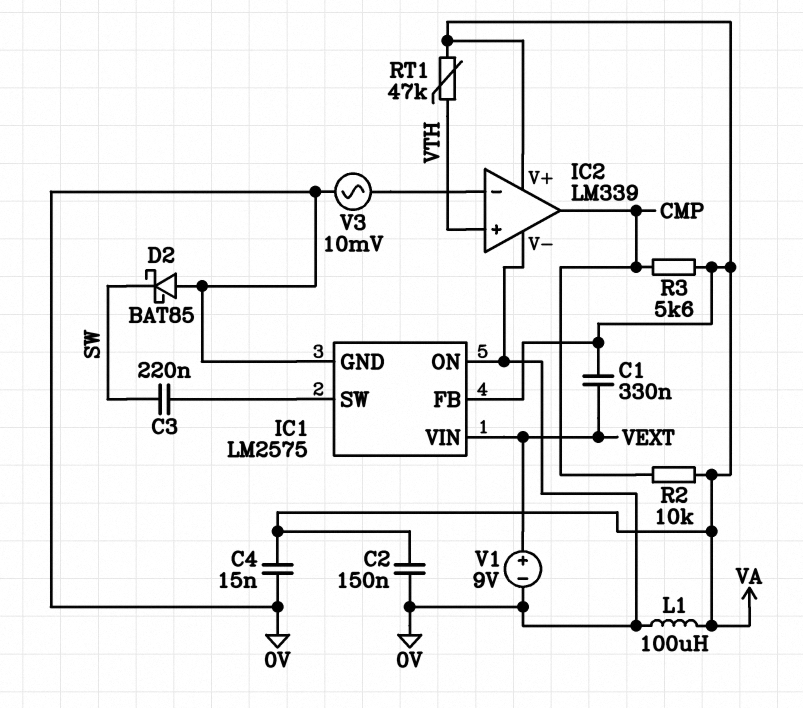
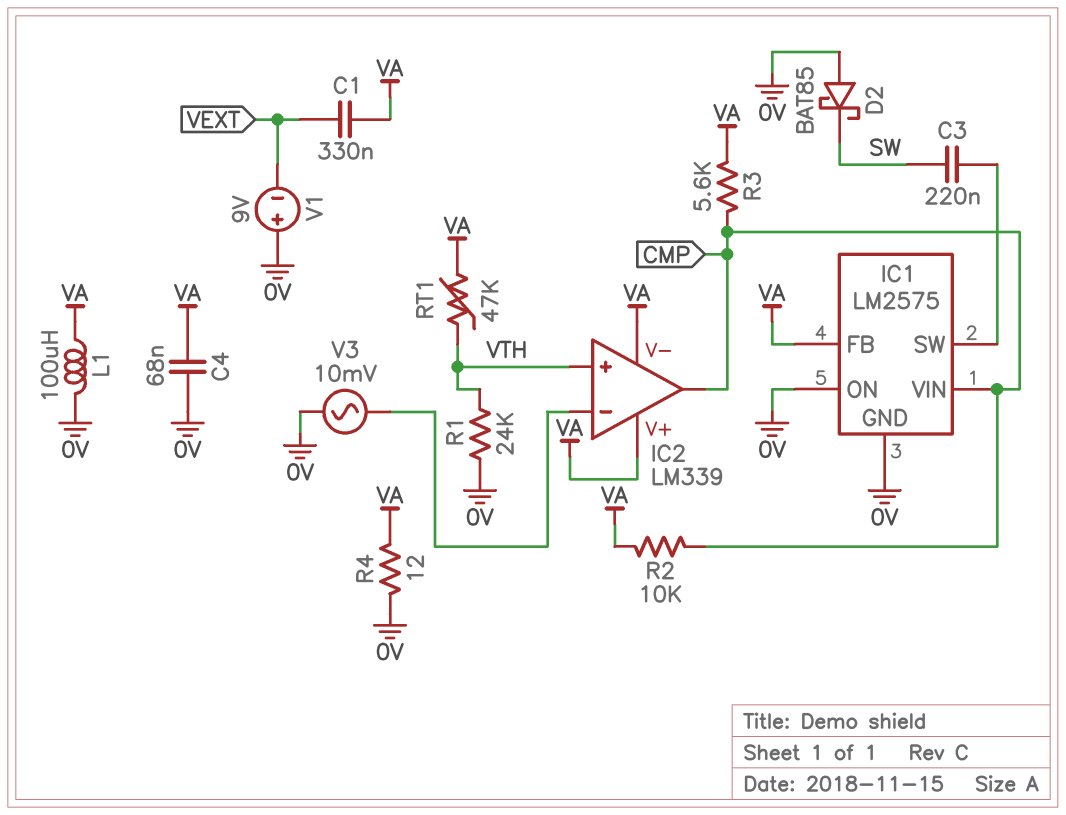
C2: 150nF (0V, VA) -> none
C4: 15nF (0V, VA) -> 68nF (0V, VA)
IC1 pin VIN: VEXT -> CMP
IC2 pin V-: 0V -> VA
R1: none -> 24k (0V, VTH)
R4: none -> 12 (0V, VA)
V1: 9V (plus VEXT, minus 0V) -> 9V (plus 0V, minus VEXT)

